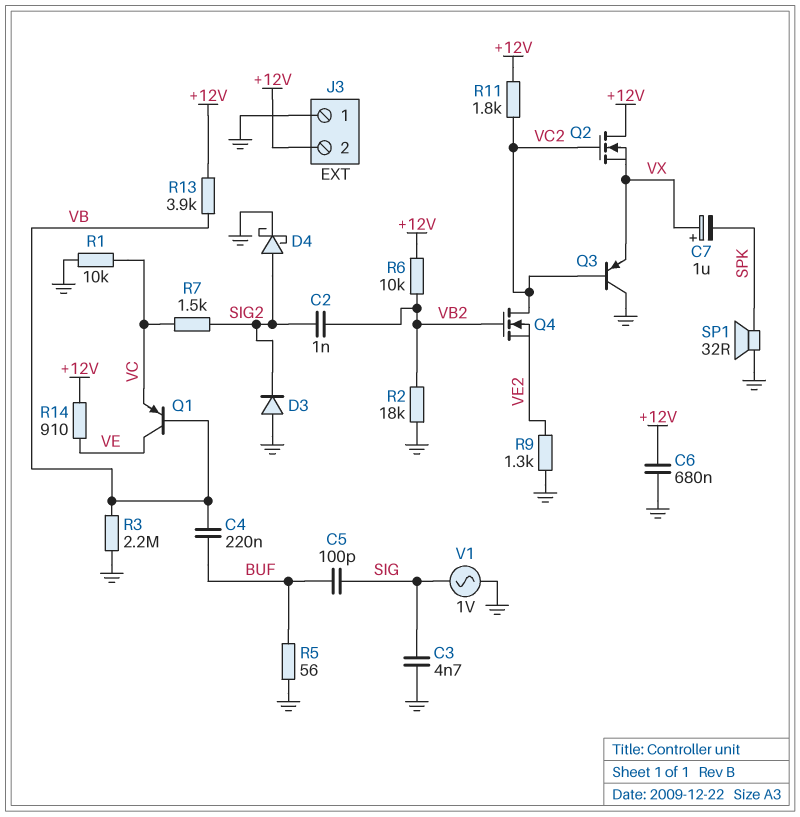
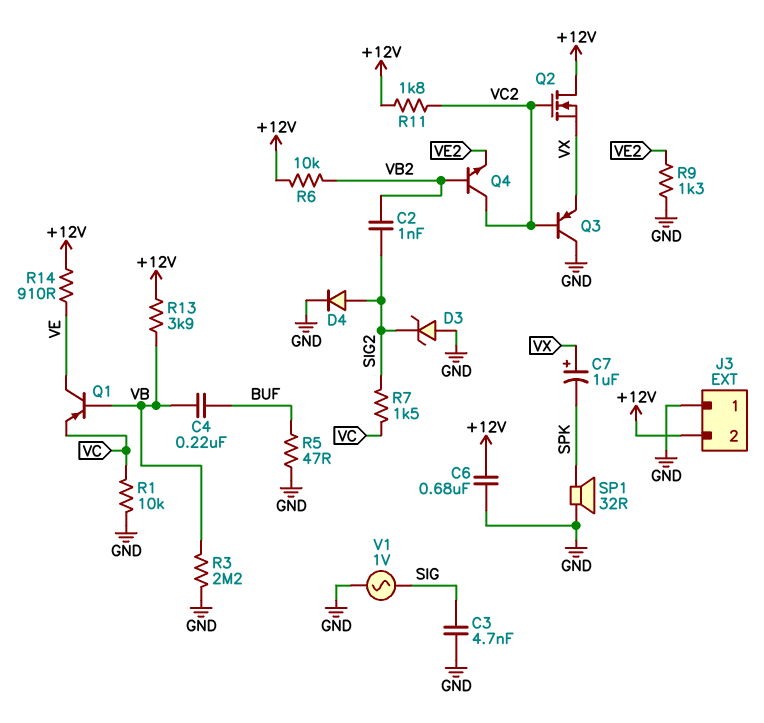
C5: 100pF (BUF, SIG) -> none
D3: diode (A GND, K SIG2) -> zener (A GND, K SIG2)
D4: schottky (A SIG2, K GND) -> diode (A SIG2, K GND)
Q4: NMOS (G VB2, D VC2, S VE2) -> NPN (B VB2, C VC2, E VE2)
R2: 18k (GND, VB2) -> none
R5: 56 (BUF, GND) -> 47 (BUF, GND)

